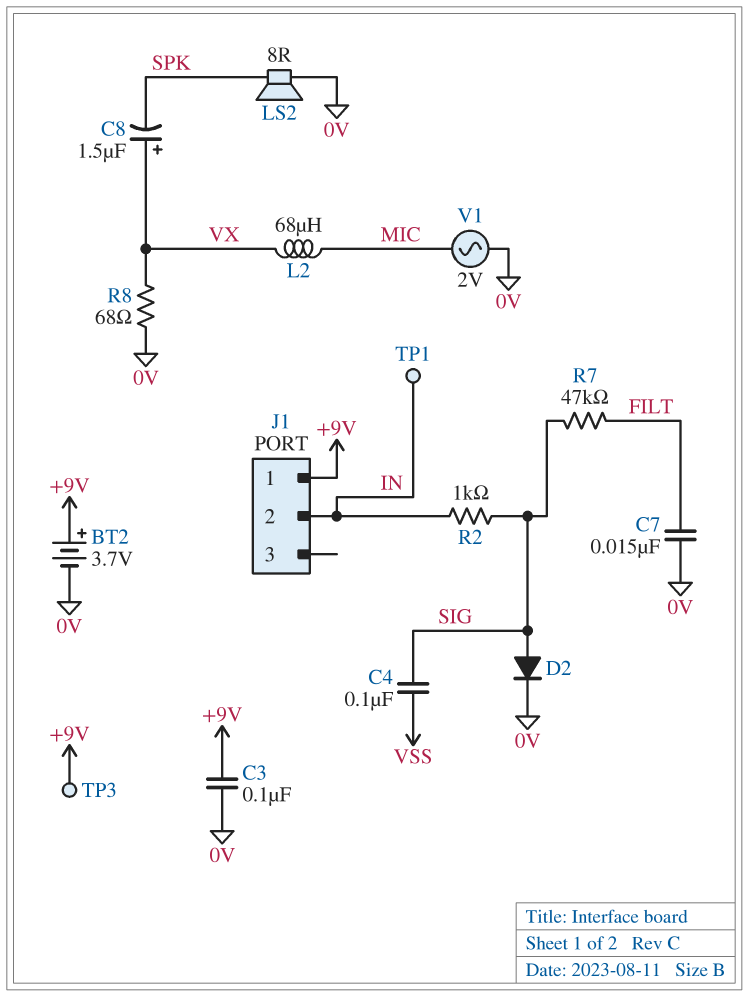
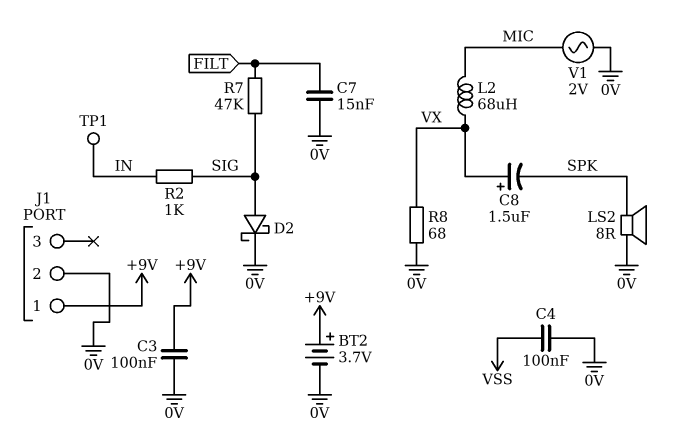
C4: 100nF (SIG, VSS) -> 100nF (0V, VSS)
D2: diode (A SIG, K 0V) -> schottky (A SIG, K 0V)
J1 pin 2: IN -> 0V
TP3: test point (+9V) -> none

